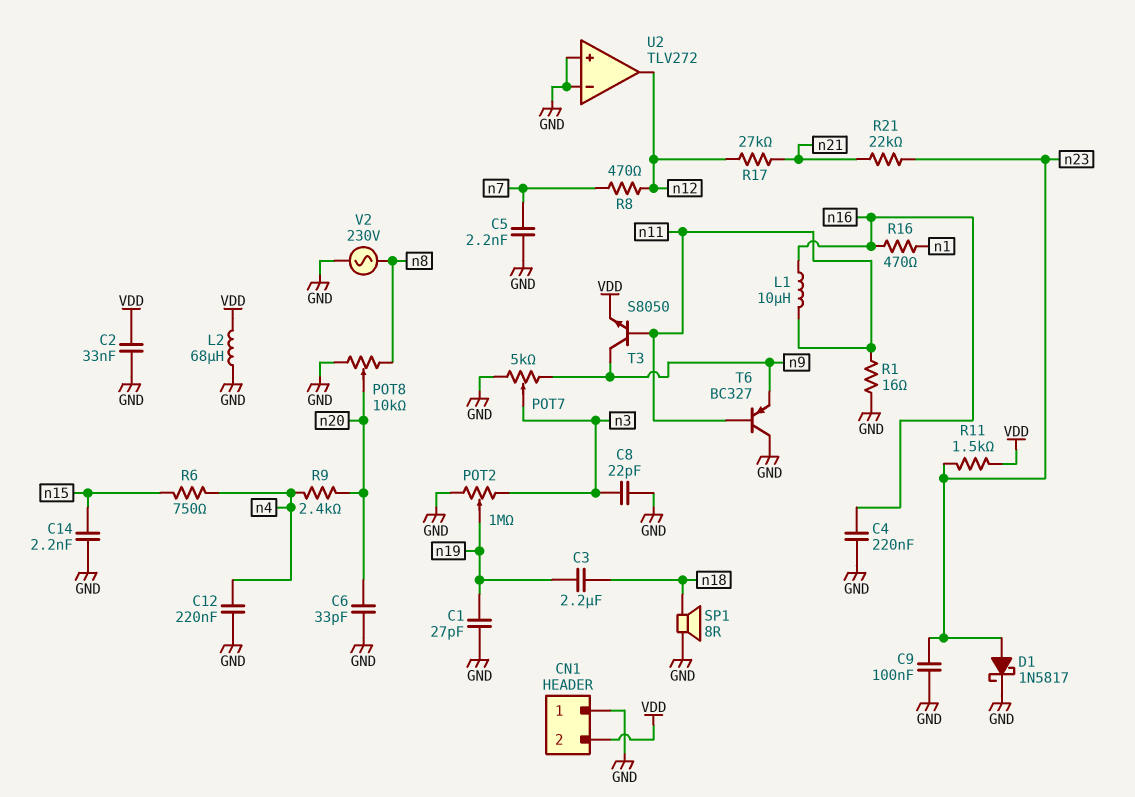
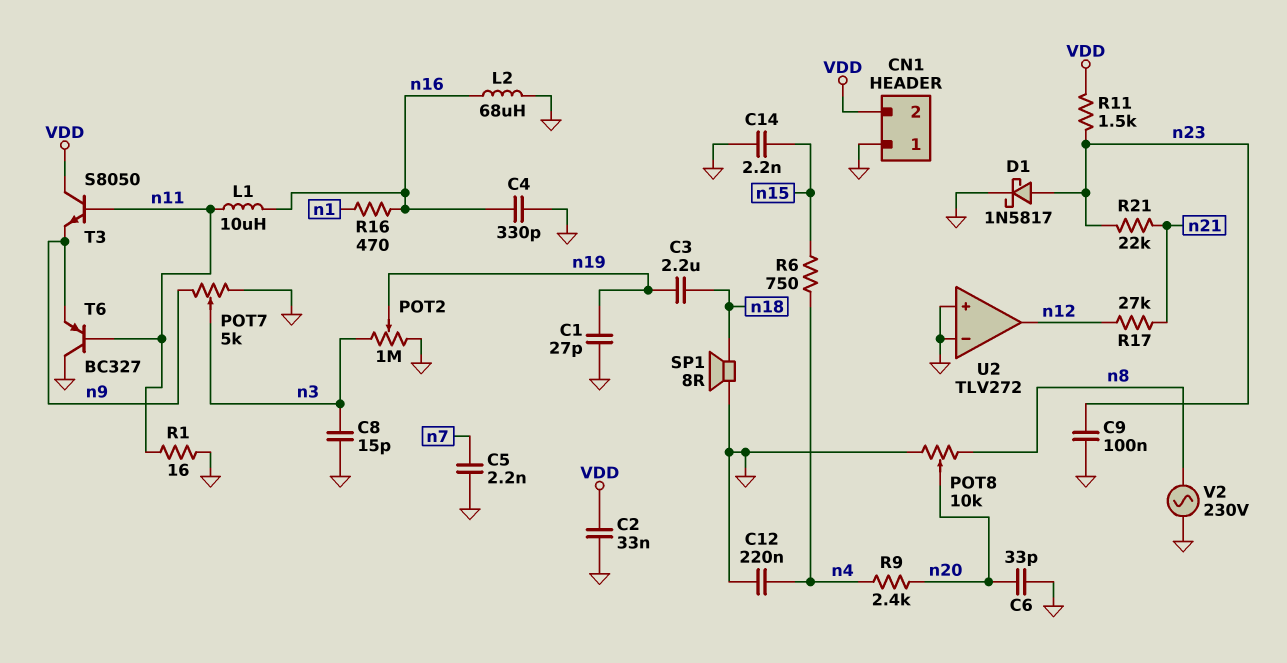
C4: 220nF (GND, n16) -> 330pF (GND, n16)
C8: 22pF (GND, n3) -> 15pF (GND, n3)
L2: 68uH (GND, VDD) -> 68uH (GND, n16)
R8: 470 (n7, n12) -> none
T3: NPN S8050 (B n11, C n9, E VDD) -> NPN S8050 (B n11, C VDD, E n9)

